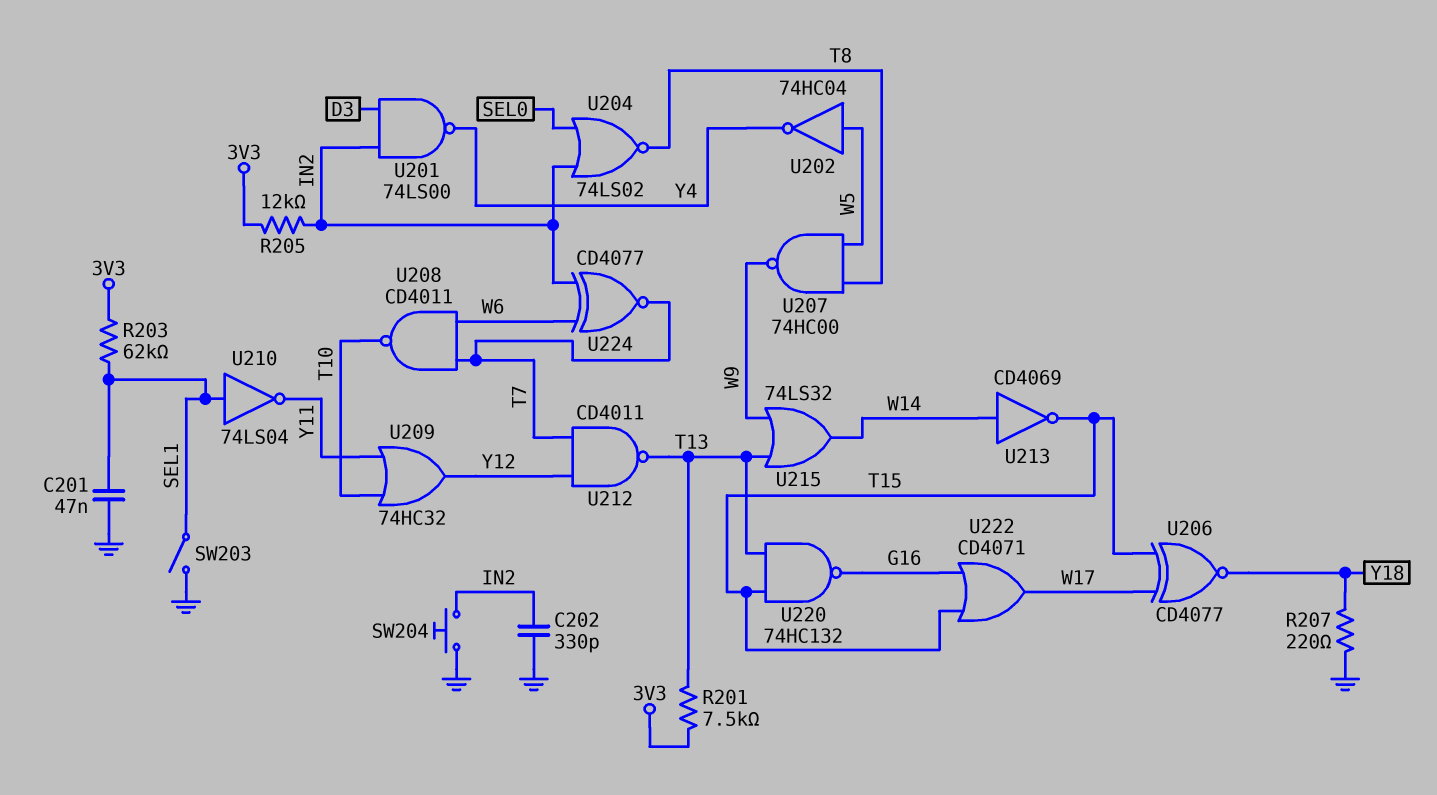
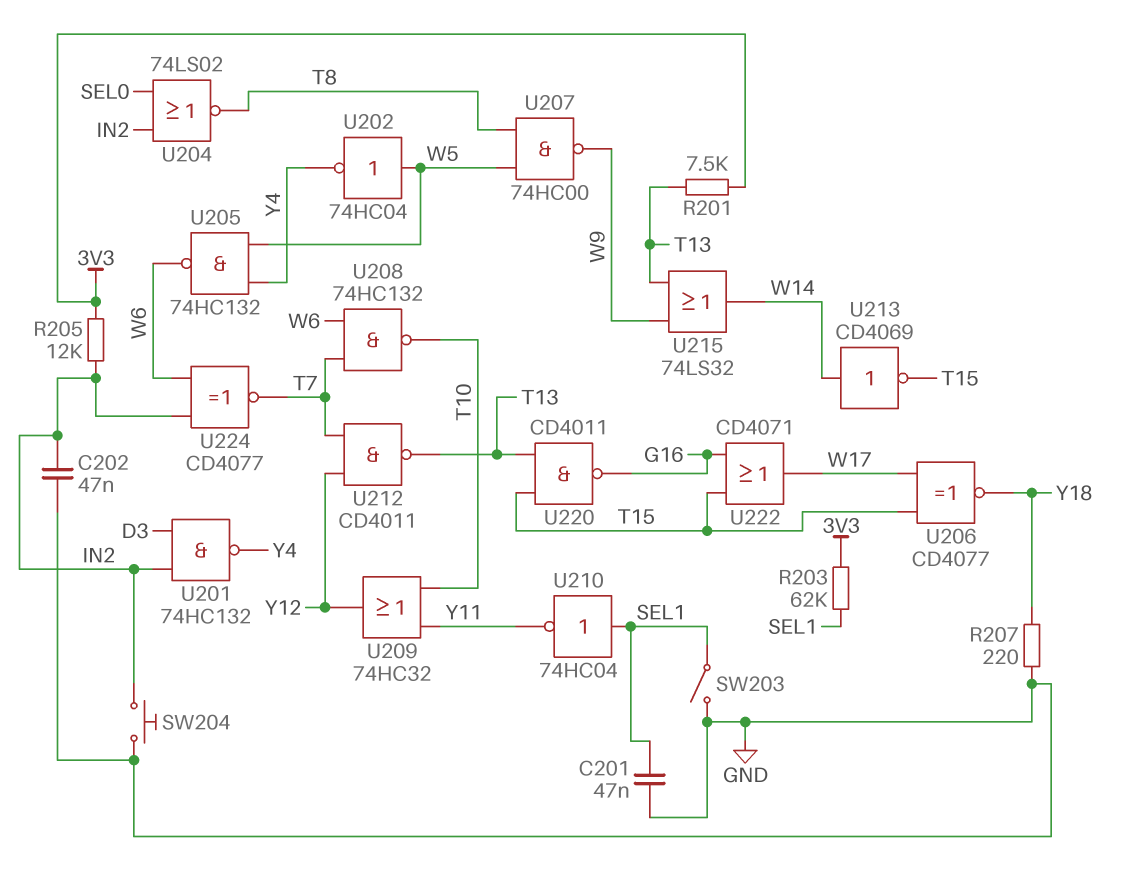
C202: 330pF (GND, IN2) -> 47nF (GND, IN2)
U201: NAND 74LS00 (in D3, in IN2, out Y4) -> NAND 74HC132 (in D3, in IN2, out Y4)
U205: none -> NAND 74HC132 (in W5, in Y4, out W6)
U208: NAND CD4011 (in T7, in W6, out T10) -> NAND 74HC132 (in T7, in W6, out T10)
U210: NOT 74LS04 (in SEL1, out Y11) -> NOT 74HC04 (in SEL1, out Y11)
U220: NAND 74HC132 (in T13, in T15, out G16) -> NAND CD4011 (in T13, in T15, out G16)

